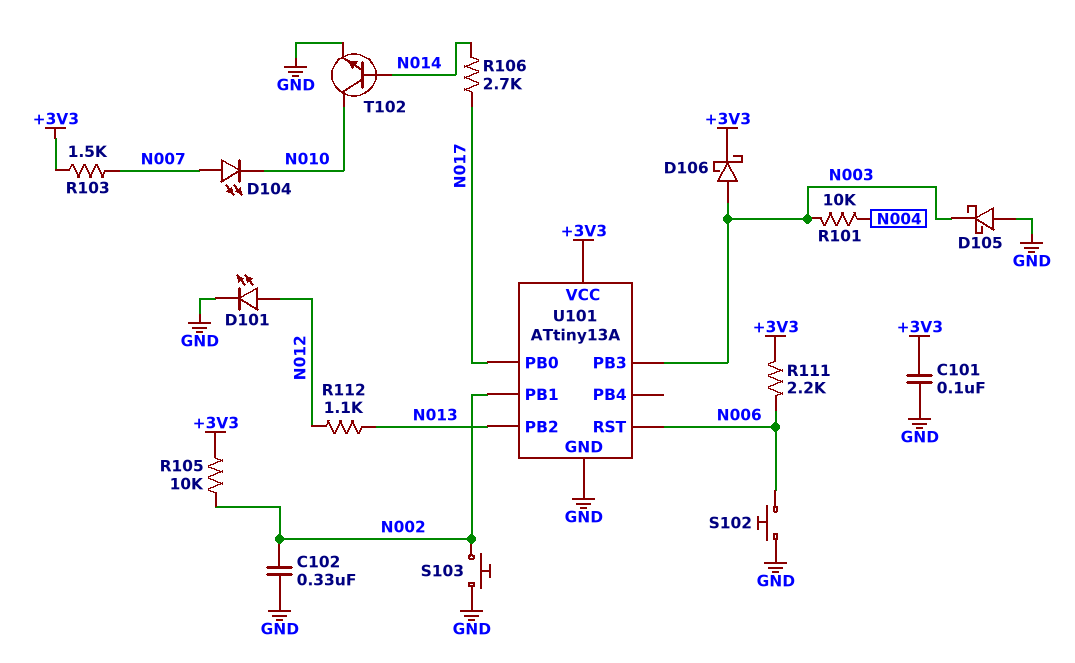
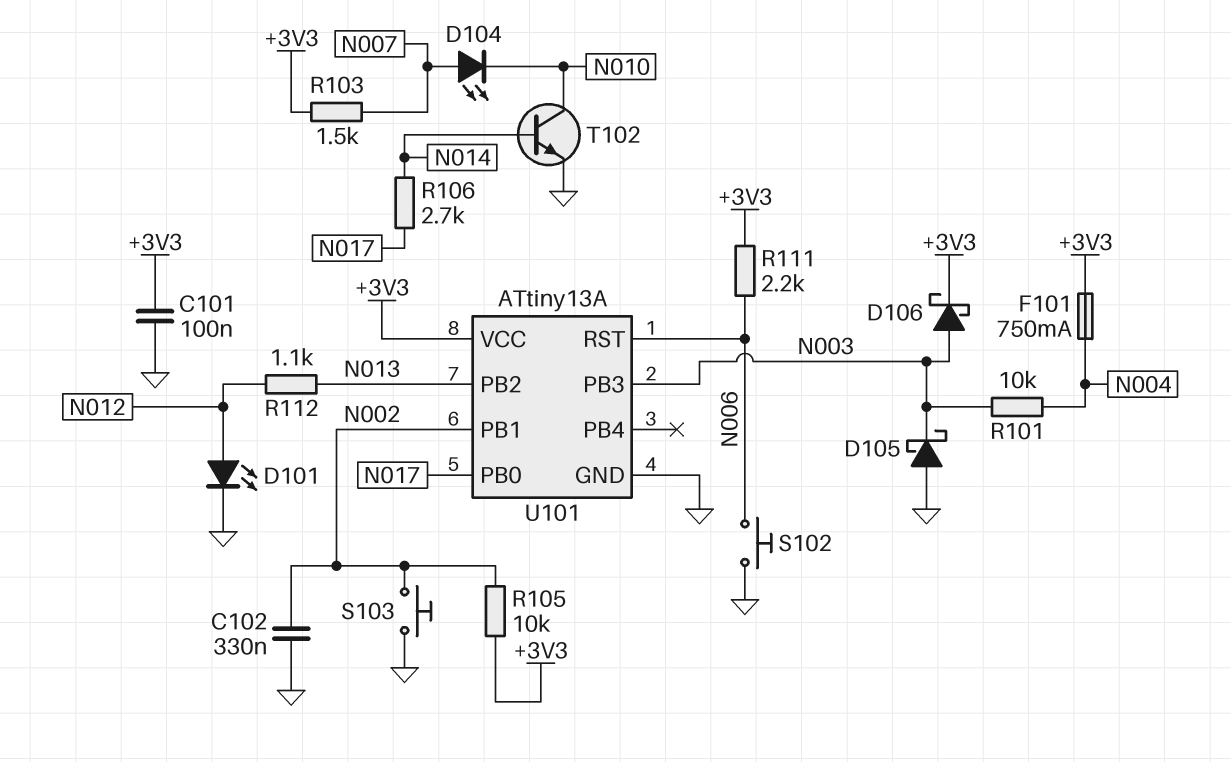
F101: none -> 750mA (+3V3, N004)

